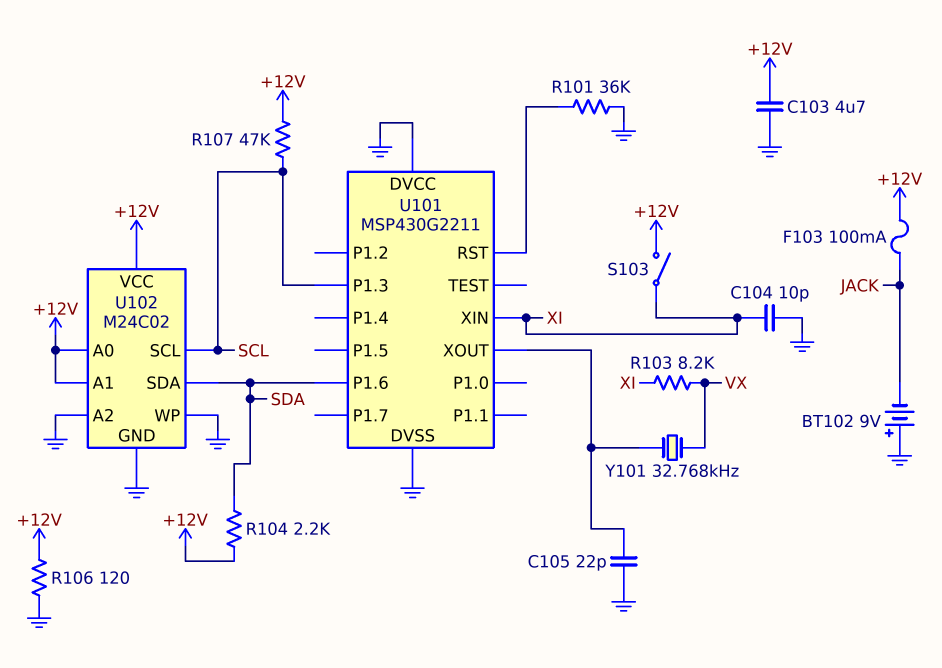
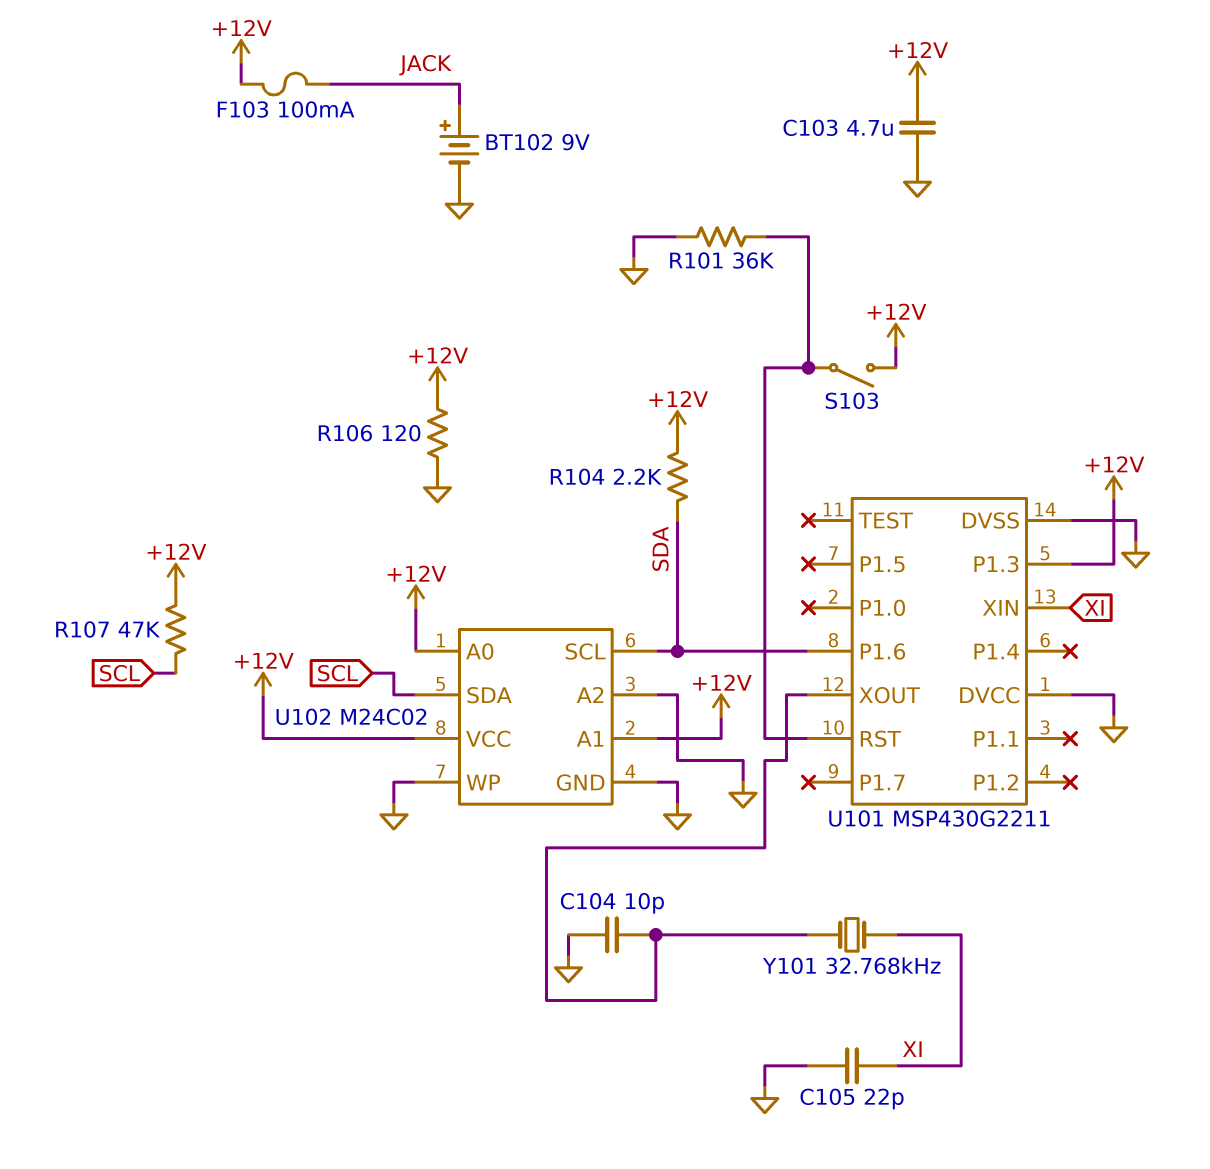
BT102: 9V (plus GND, minus JACK) -> 9V (plus JACK, minus GND)
C104: 10pF (GND, XI) -> 10pF (GND, U101/XOUT)
C105: 22pF (GND, U101/XOUT) -> 22pF (GND, XI)
R103: 8.2k (VX, XI) -> none
S103: switch (+12V, XI) -> switch (+12V, U101/RST)
U101 pin P1.3: SCL -> +12V
U102 pin SCL: SCL -> SDA
U102 pin SDA: SDA -> SCL
Y101: 32.768kHz (U101/XOUT, VX) -> 32.768kHz (U101/XOUT, XI)

